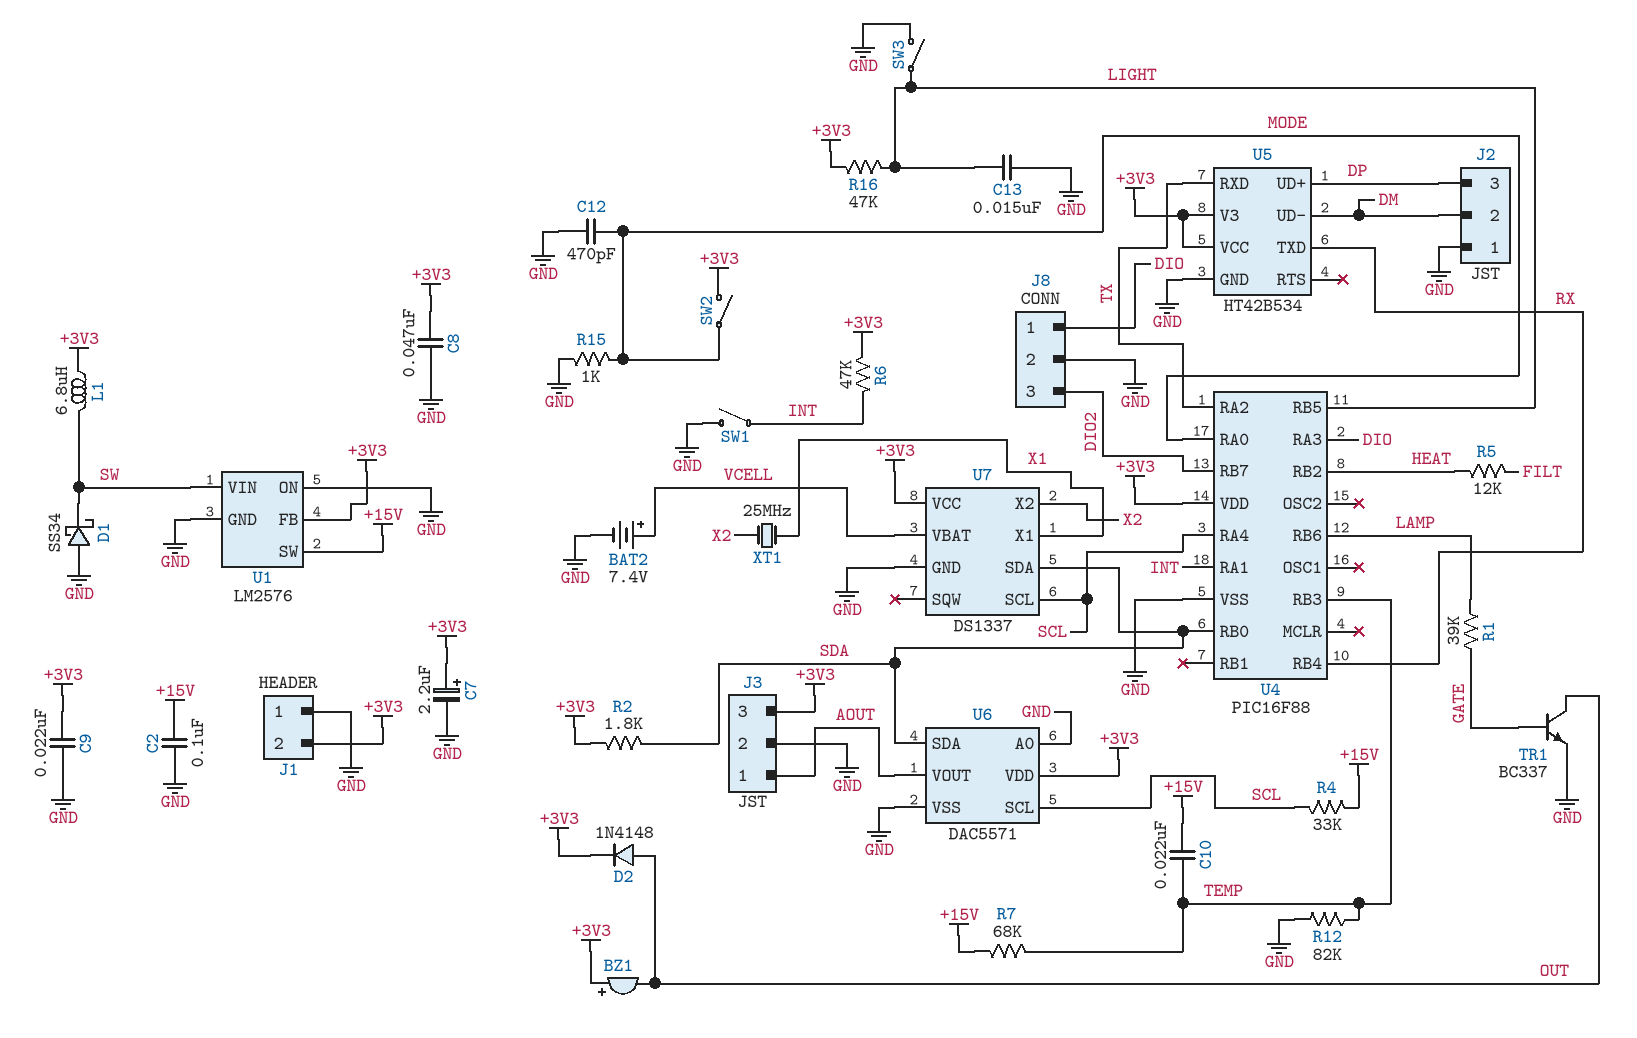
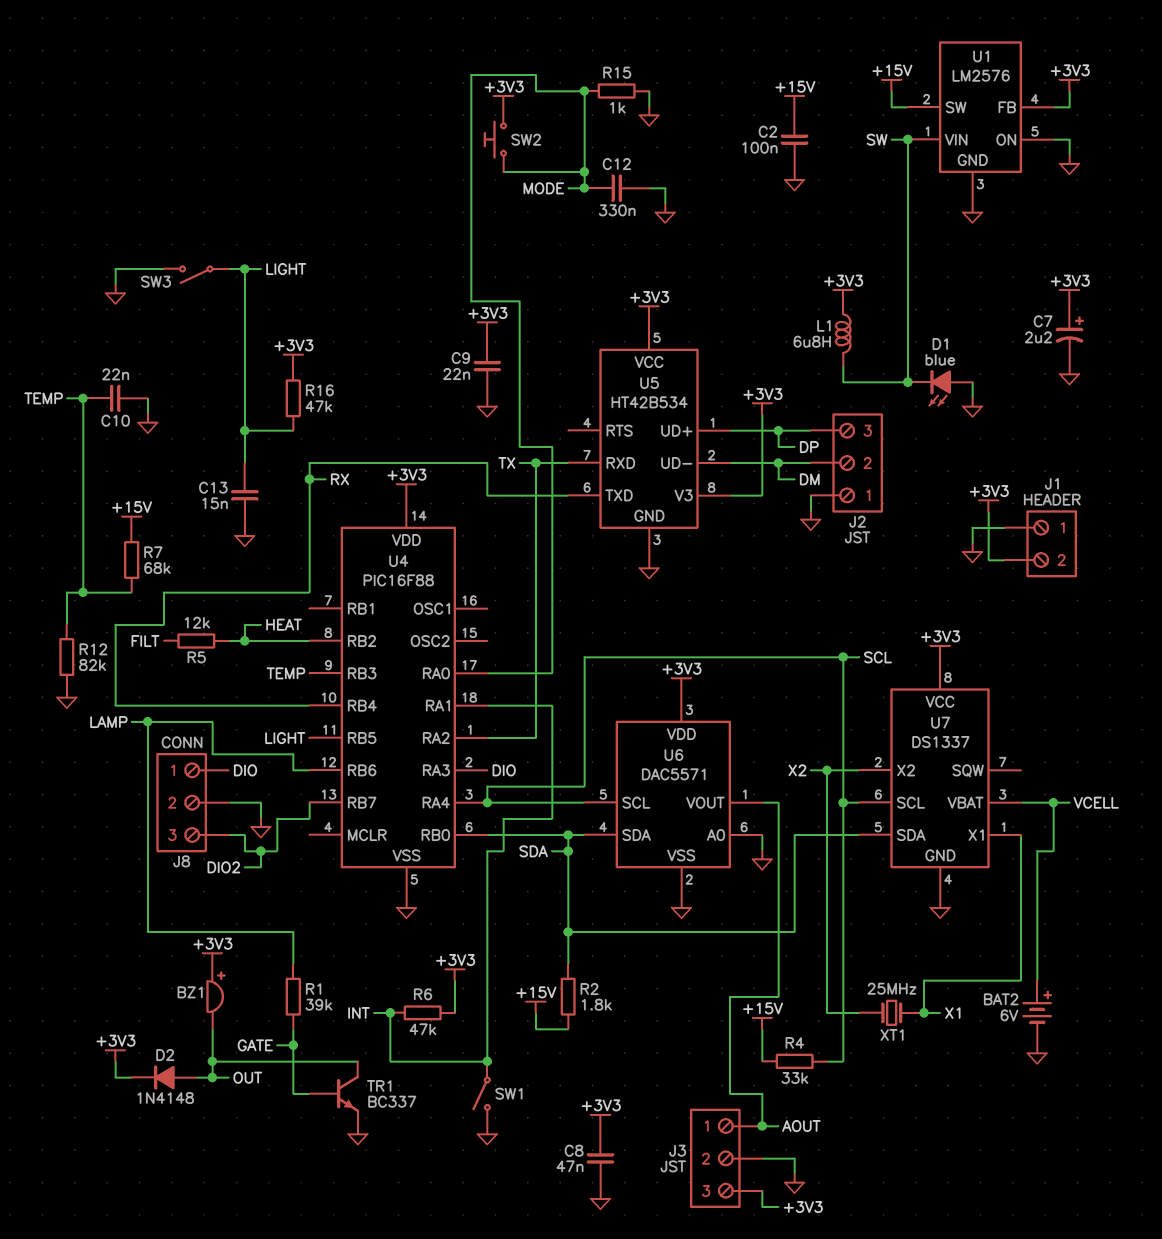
BAT2: 7.4V (plus VCELL, minus GND) -> 6V (plus VCELL, minus GND)
C10: 22nF (+15V, TEMP) -> 22nF (GND, TEMP)
C12: 470pF (GND, MODE) -> 330nF (GND, MODE)
D1: schottky SS34 (A GND, K SW) -> LED blue (A GND, K SW)
R2: 1.8k (+3V3, SDA) -> 1.8k (+15V, SDA)
SW2: switch (+3V3, MODE) -> button (+3V3, MODE)

